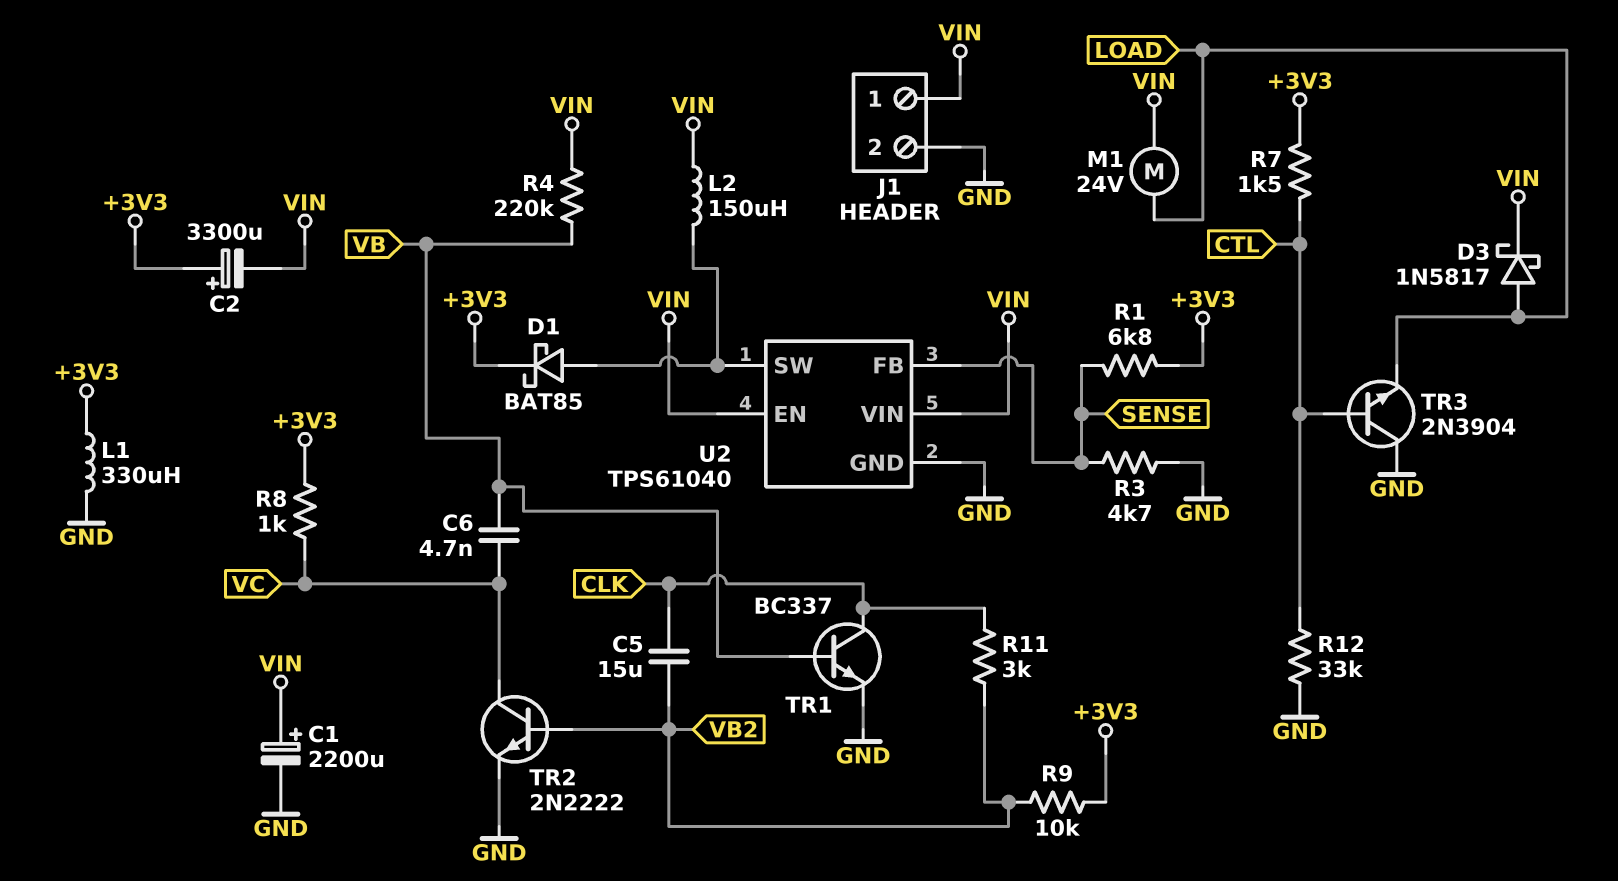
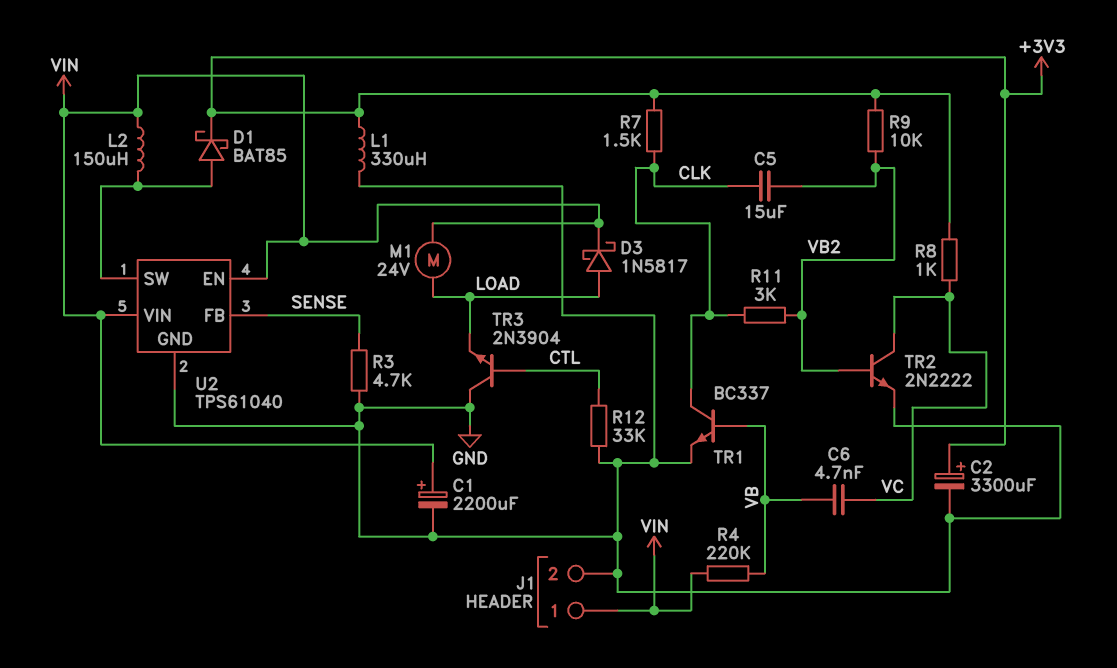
C2: 3300uF (plus +3V3, minus VIN) -> 3300uF (plus +3V3, minus GND)
R1: 6.8k (+3V3, SENSE) -> none
R7: 1.5k (+3V3, CTL) -> 1.5k (+3V3, CLK)

